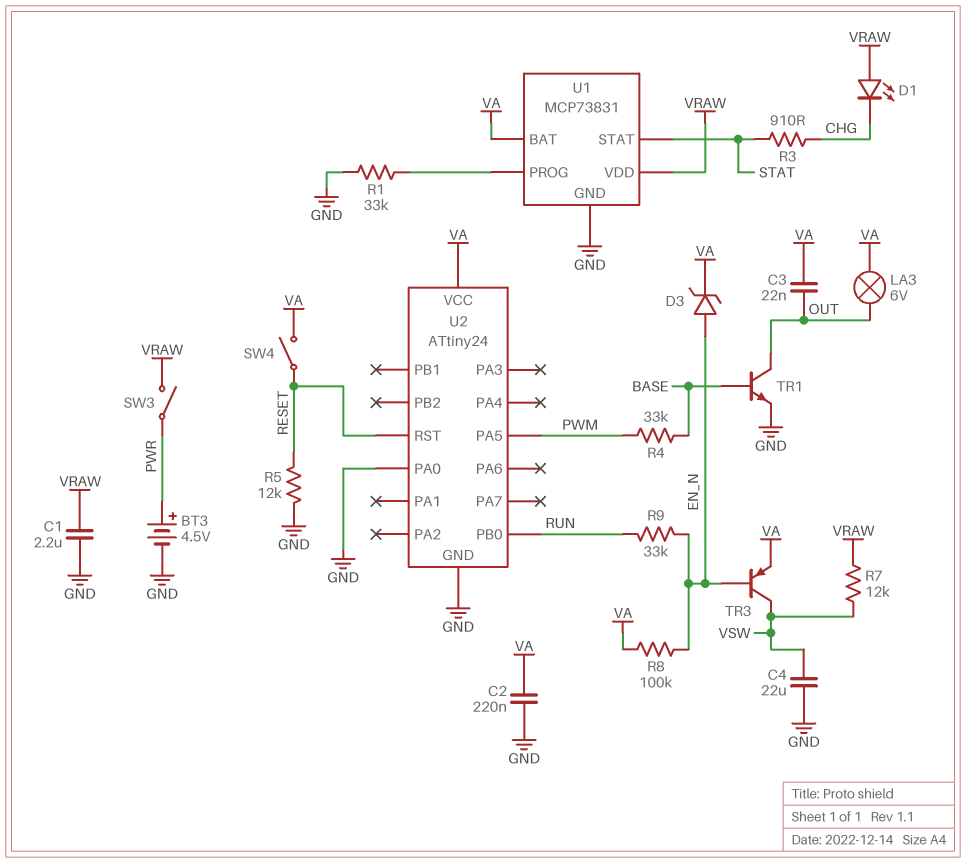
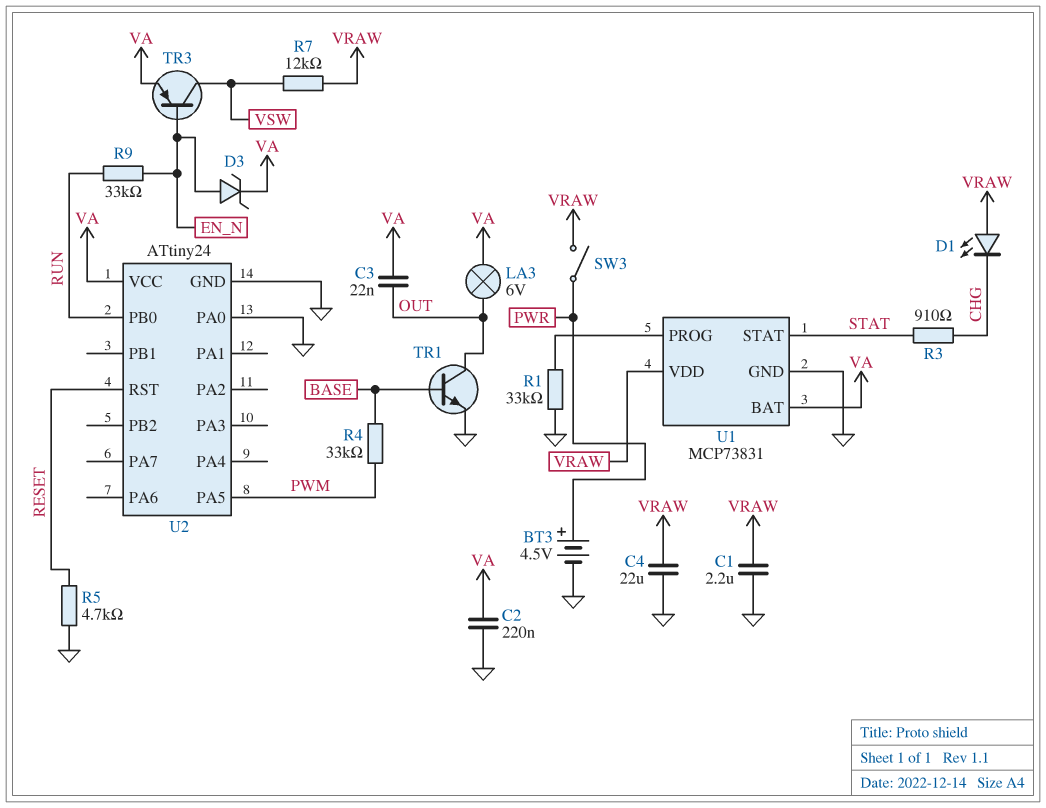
C4: 22uF (GND, VSW) -> 22uF (GND, VRAW)
R5: 12k (GND, RESET) -> 4.7k (GND, RESET)
R8: 100k (EN_N, VA) -> none
SW4: switch (RESET, VA) -> none

